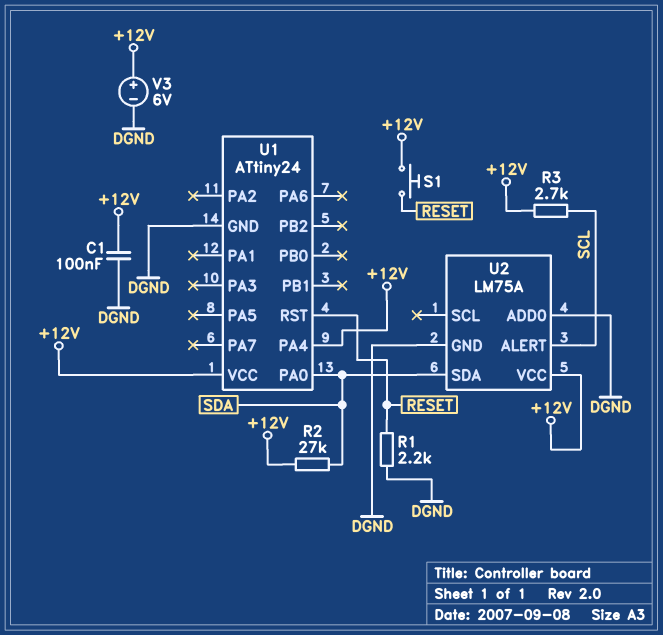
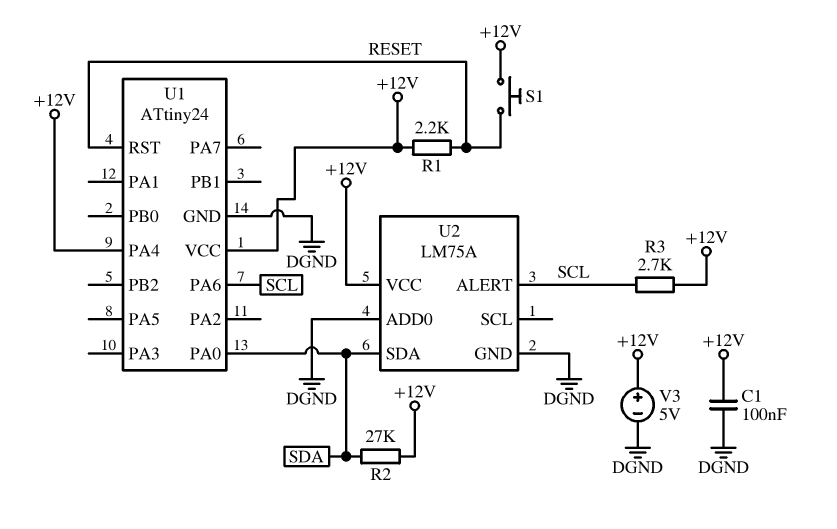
R1: 2.2k (DGND, RESET) -> 2.2k (+12V, RESET)
U1 pin PA6: none -> SCL
V3: 6V (plus +12V, minus DGND) -> 5V (plus +12V, minus DGND)

